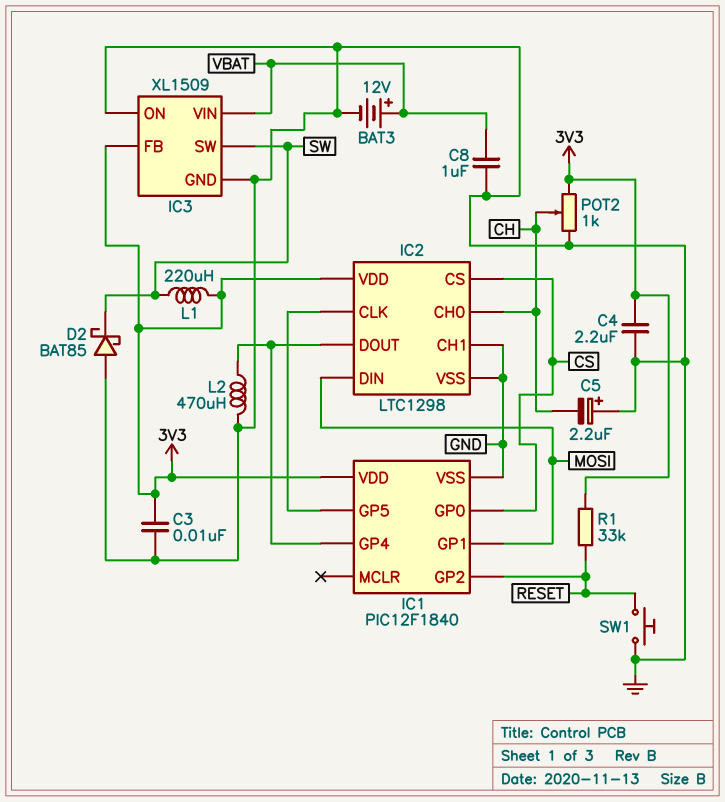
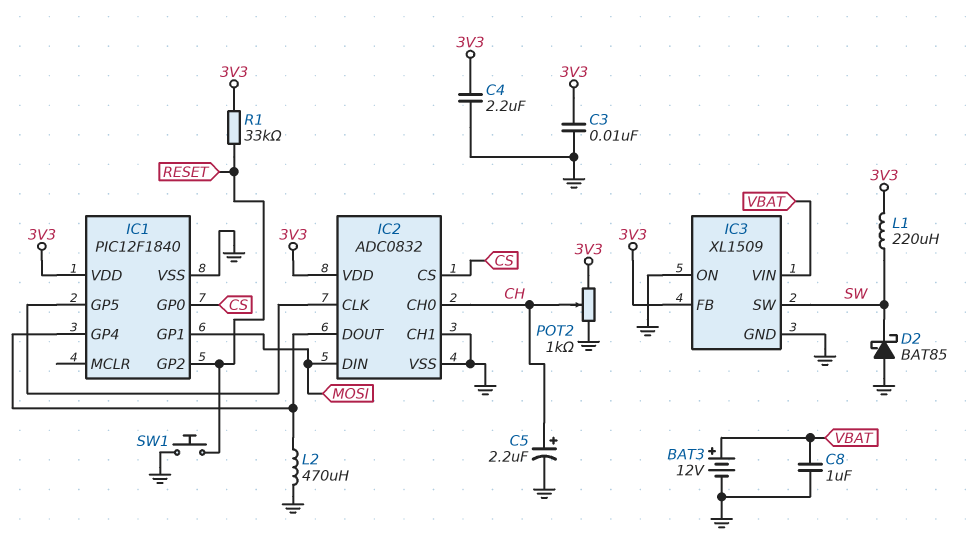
C5: 2.2uF (plus GND, minus CH) -> 2.2uF (plus CH, minus GND)
IC2: LTC1298 -> ADC0832

